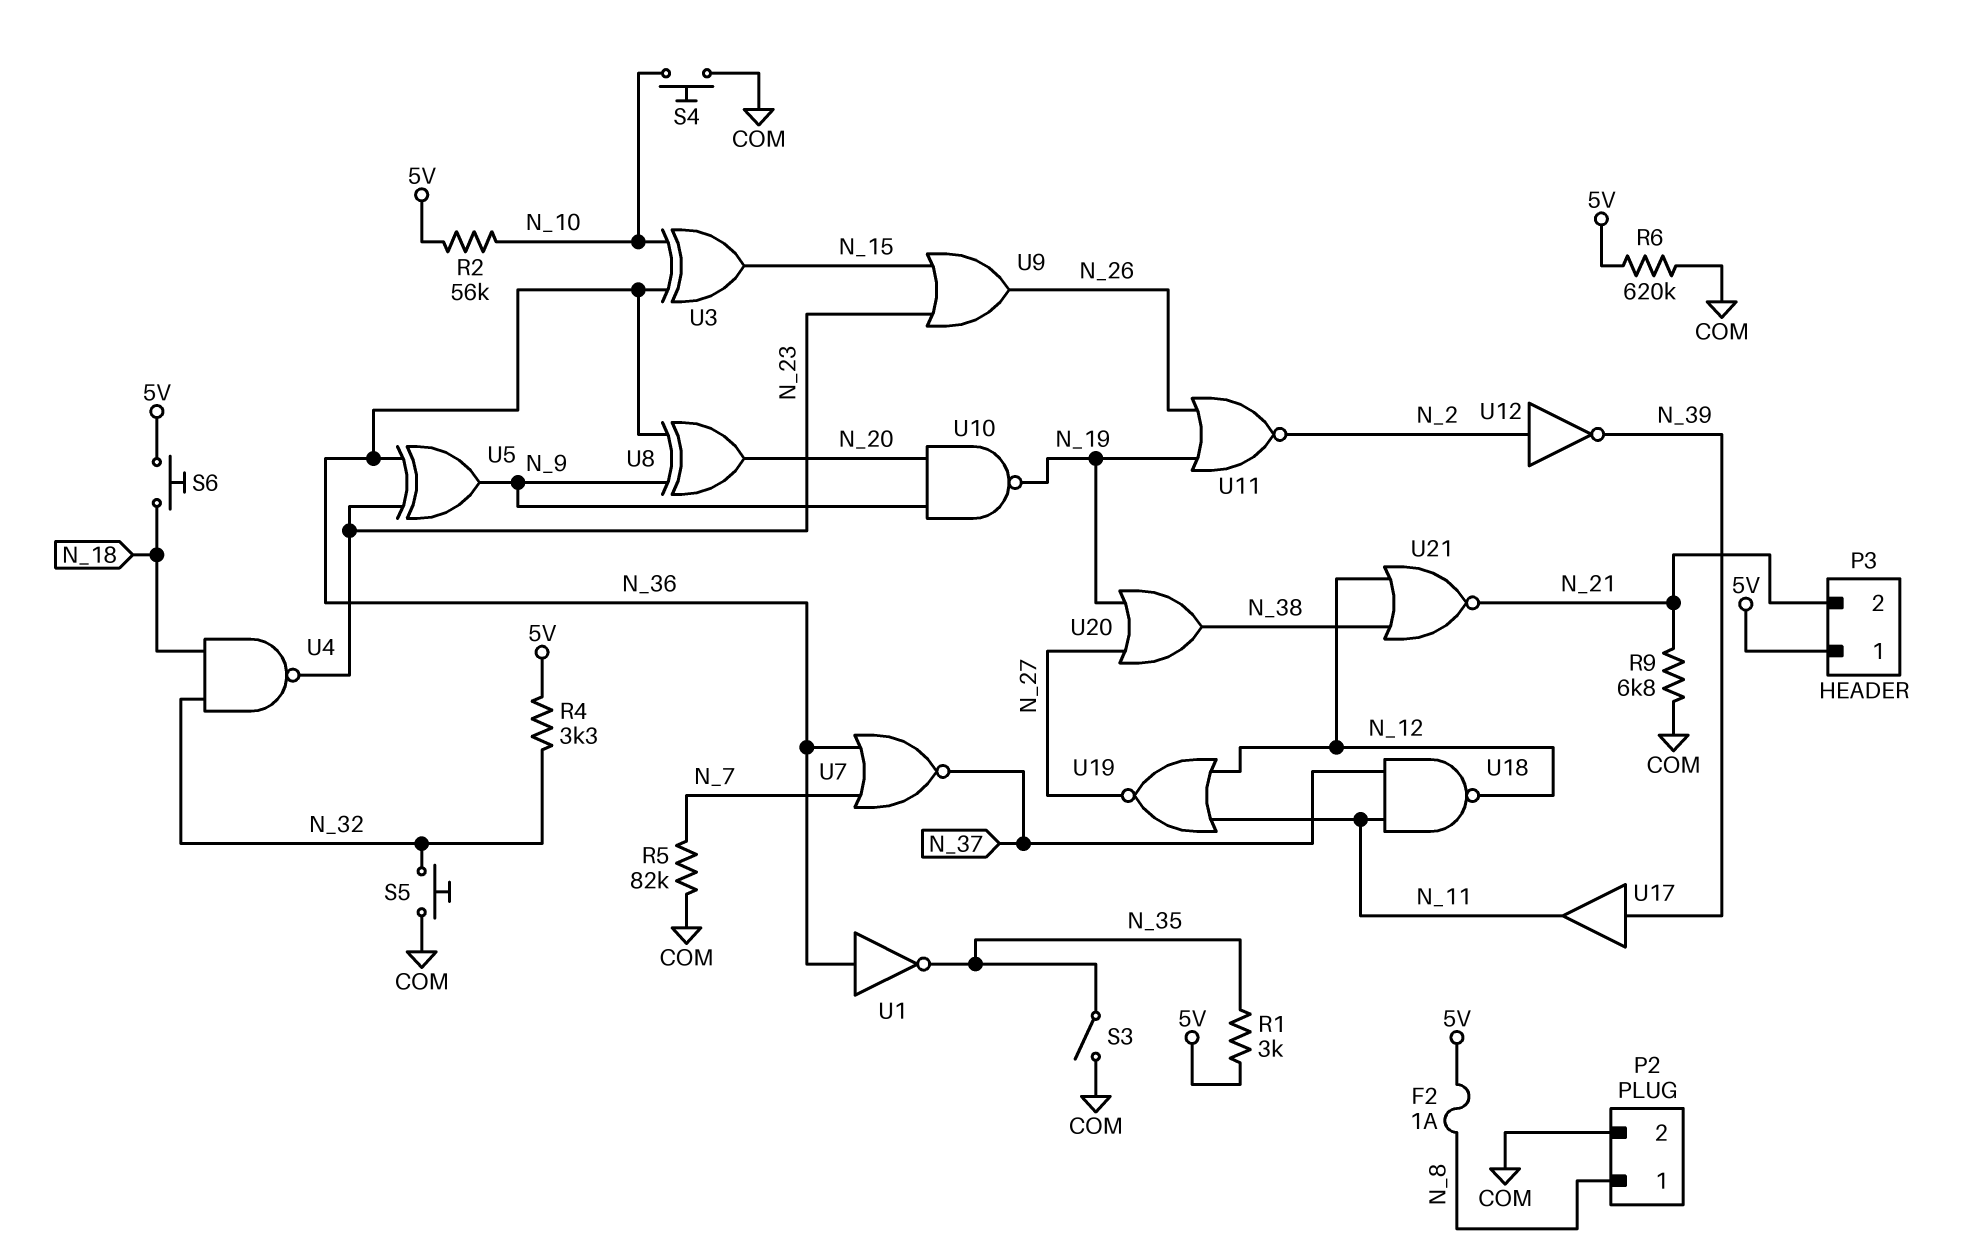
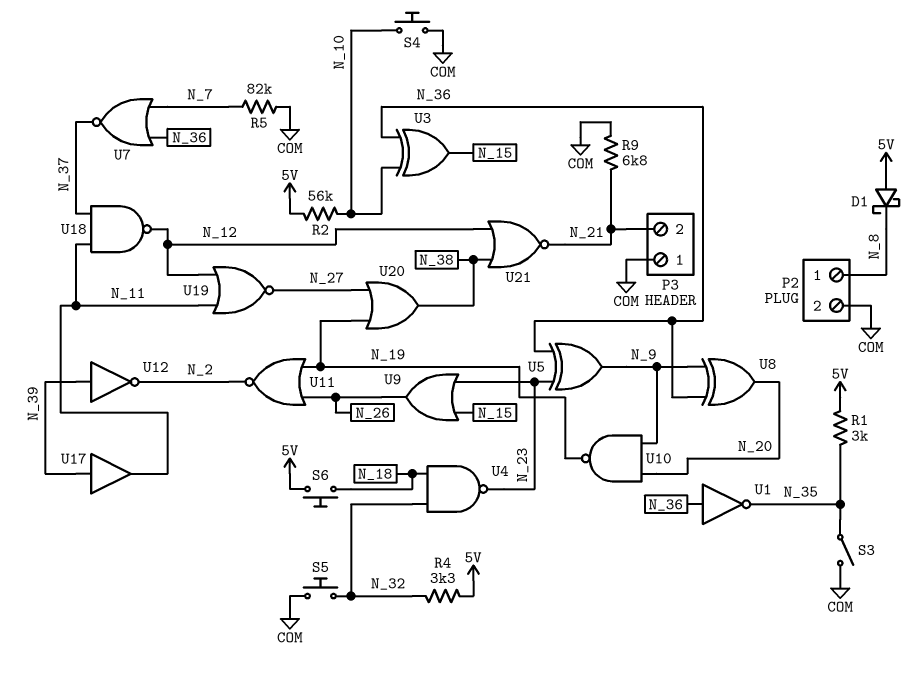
D1: none -> schottky (A 5V, K N_8)
F2: 1A (5V, N_8) -> none
P3 pin 1: 5V -> COM
R6: 620k (5V, COM) -> none
U12: NOT (in N_2, out N_39) -> NOT (in N_39, out N_2)

